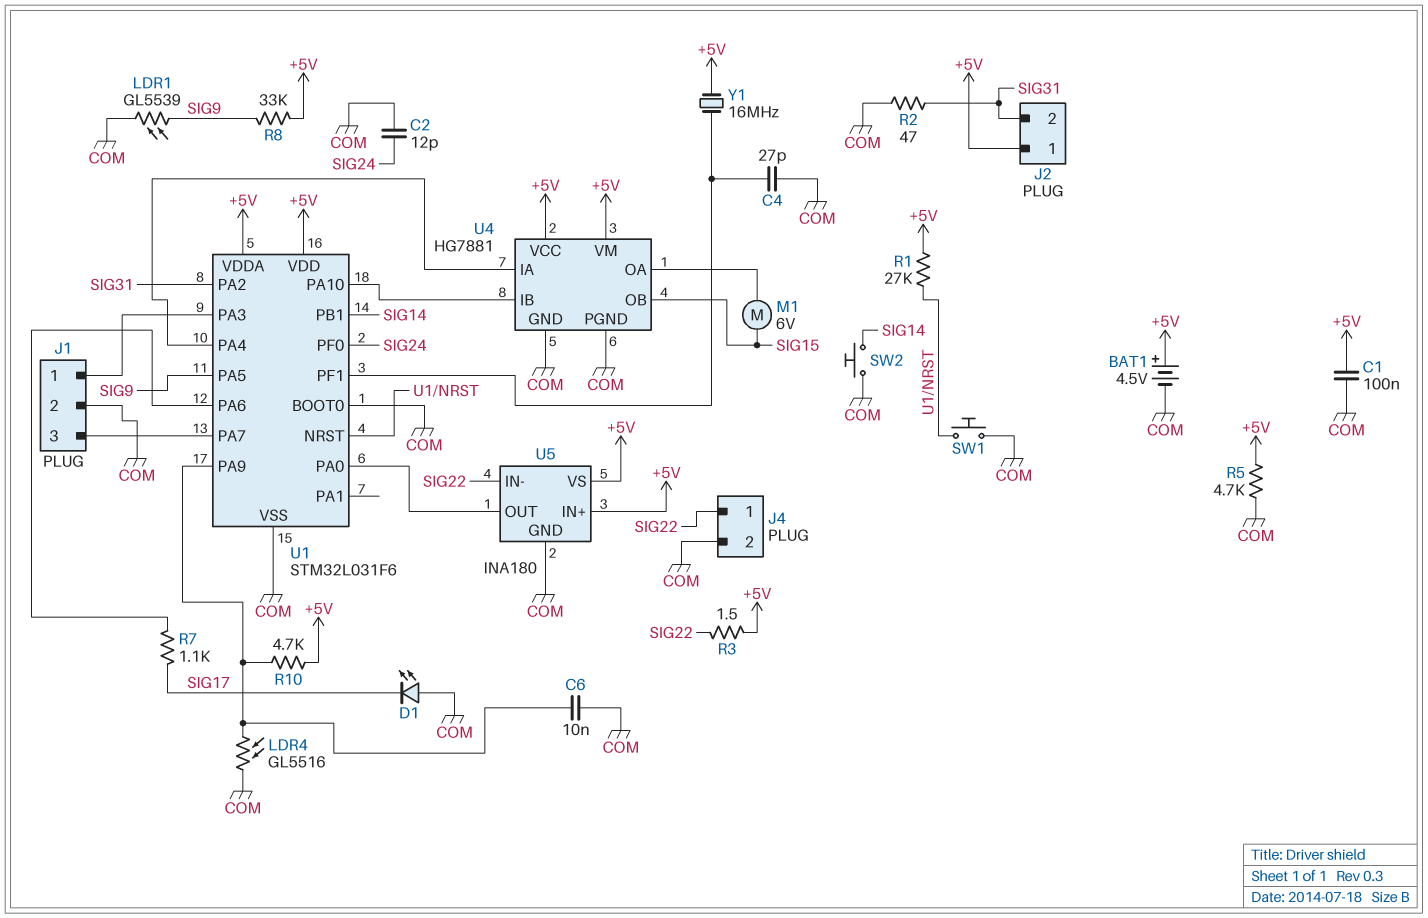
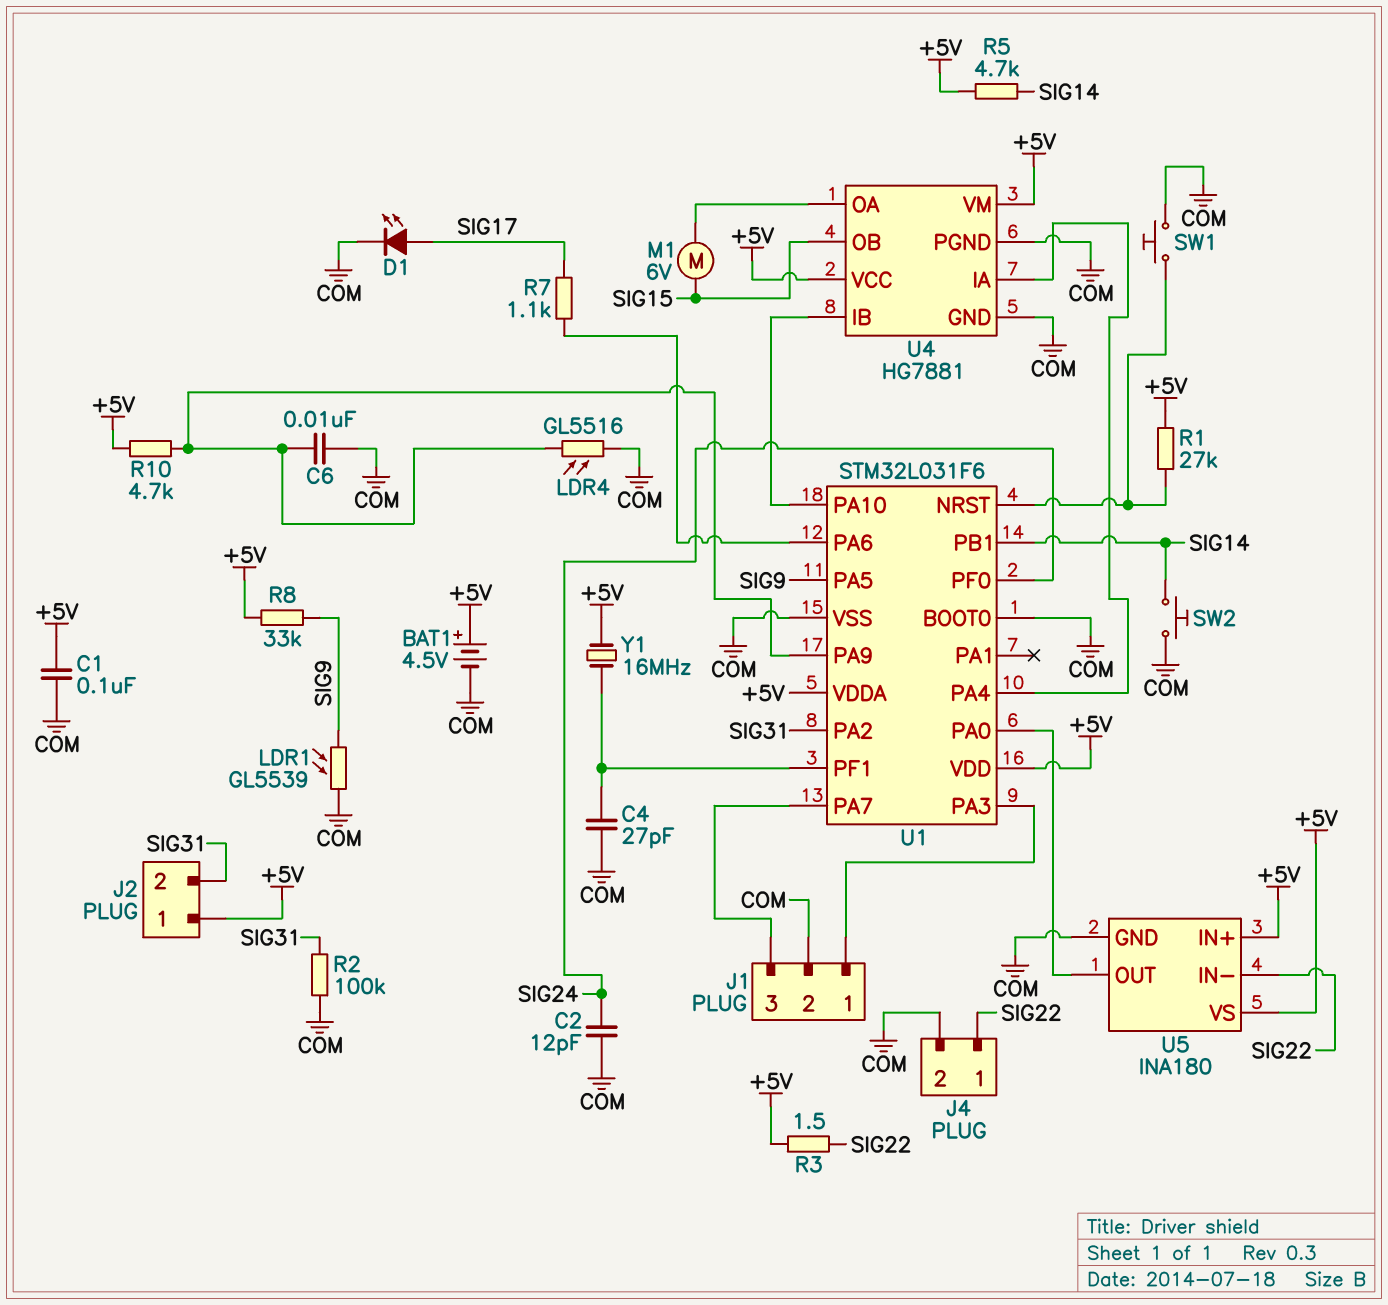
D1: LED (A COM, K SIG17) -> LED (A SIG17, K COM)
R2: 47 (COM, SIG31) -> 100k (COM, SIG31)
R5: 4.7k (+5V, COM) -> 4.7k (+5V, SIG14)

